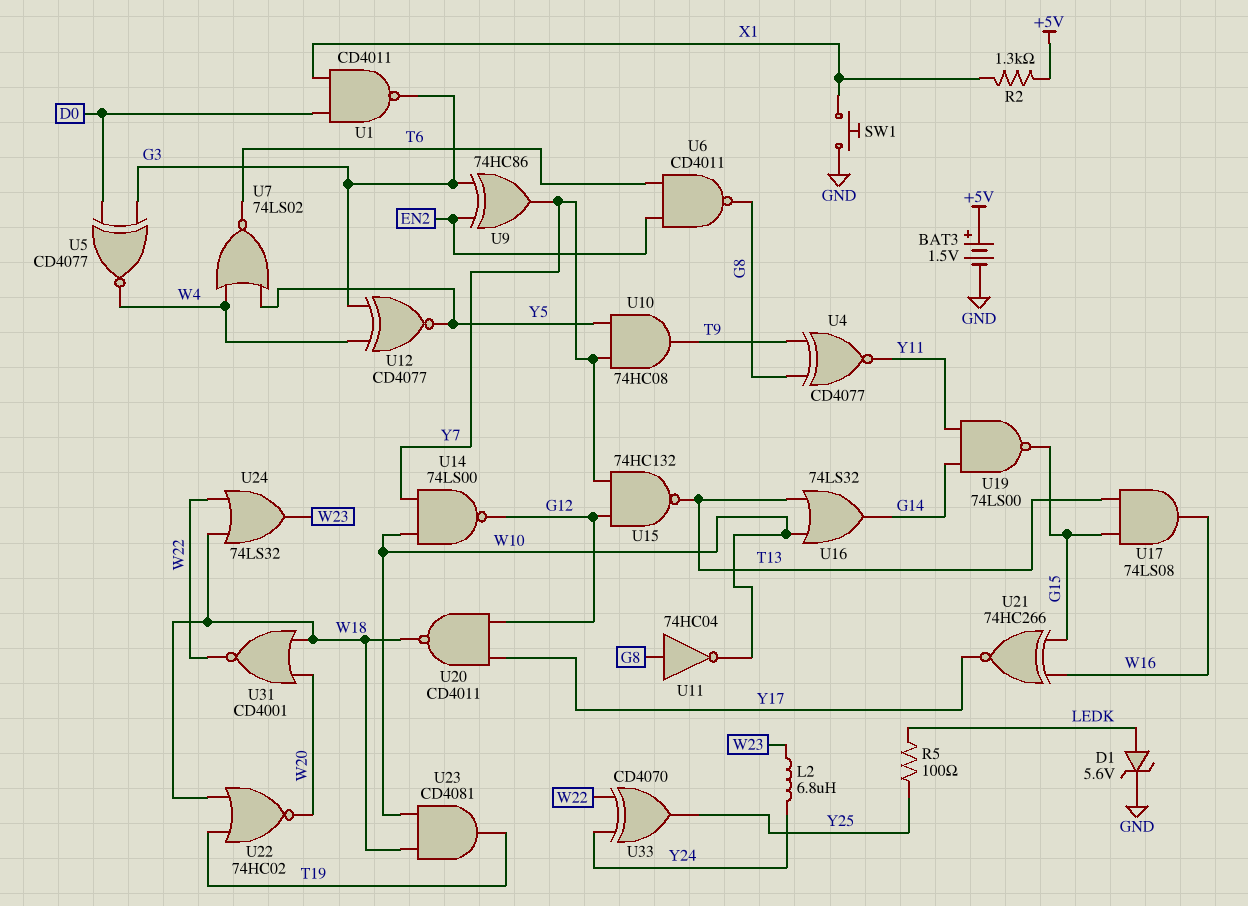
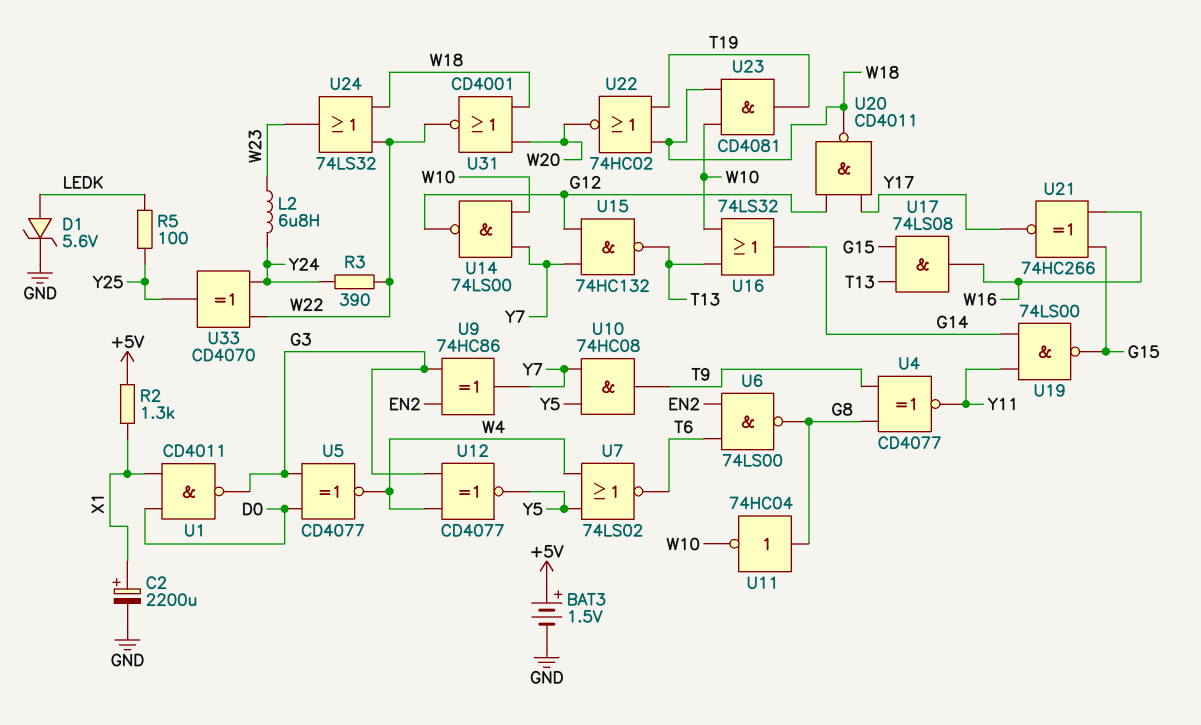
C2: none -> 2200uF (plus X1, minus GND)
R3: none -> 390 (W22, Y24)
SW1: button (GND, X1) -> none
U6: NAND CD4011 (in EN2, in T6, out G8) -> NAND 74LS00 (in EN2, in T6, out G8)

